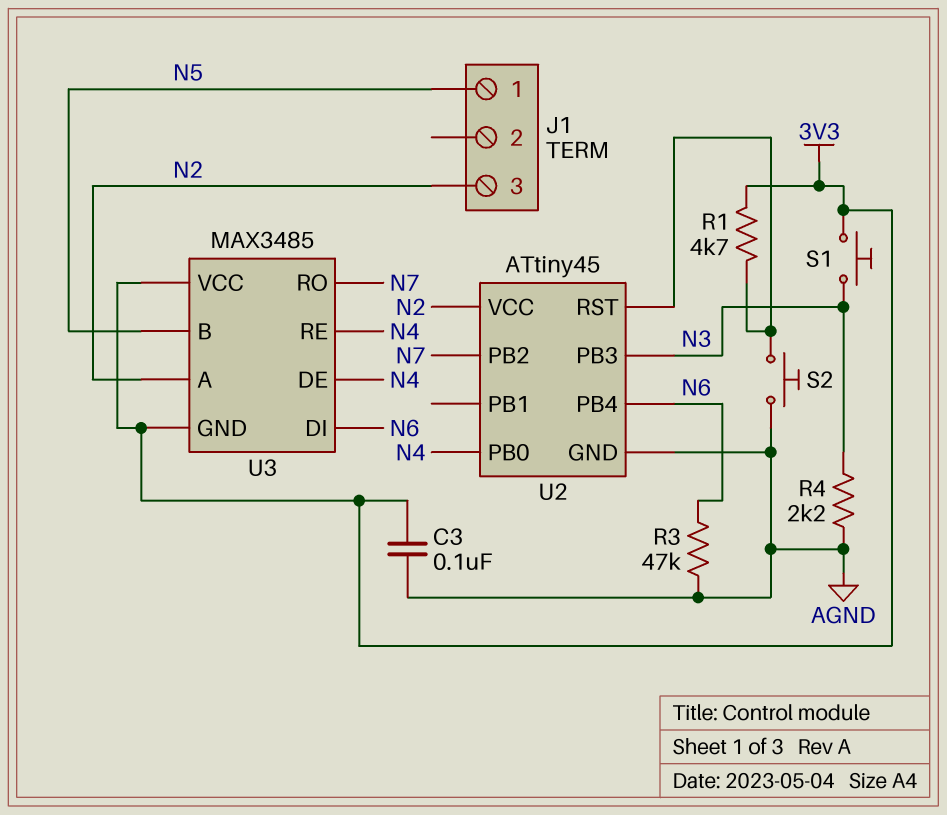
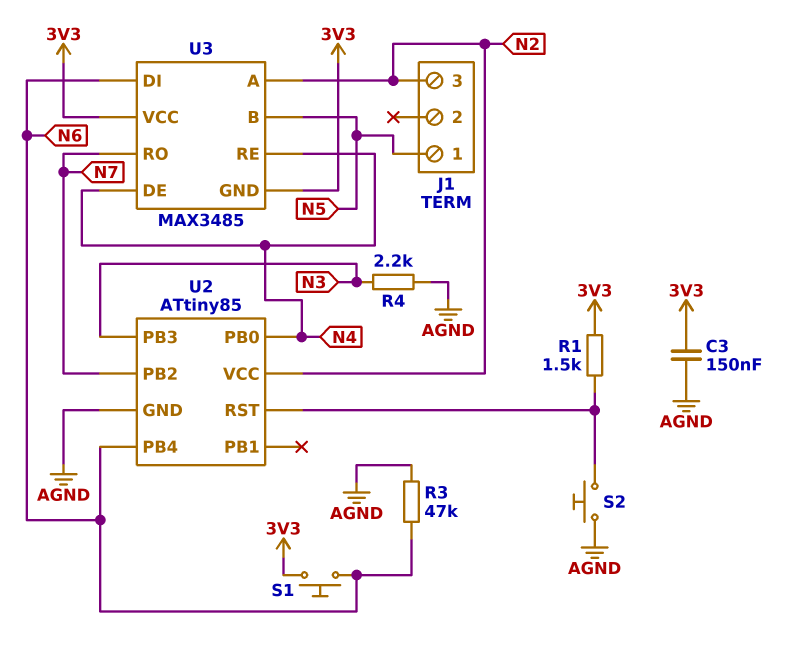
C3: 100nF (3V3, AGND) -> 150nF (3V3, AGND)
R1: 4.7k (3V3, U2/RST) -> 1.5k (3V3, U2/RST)
S1: button (3V3, N3) -> button (3V3, N6)
U2: ATtiny45 -> ATtiny85

